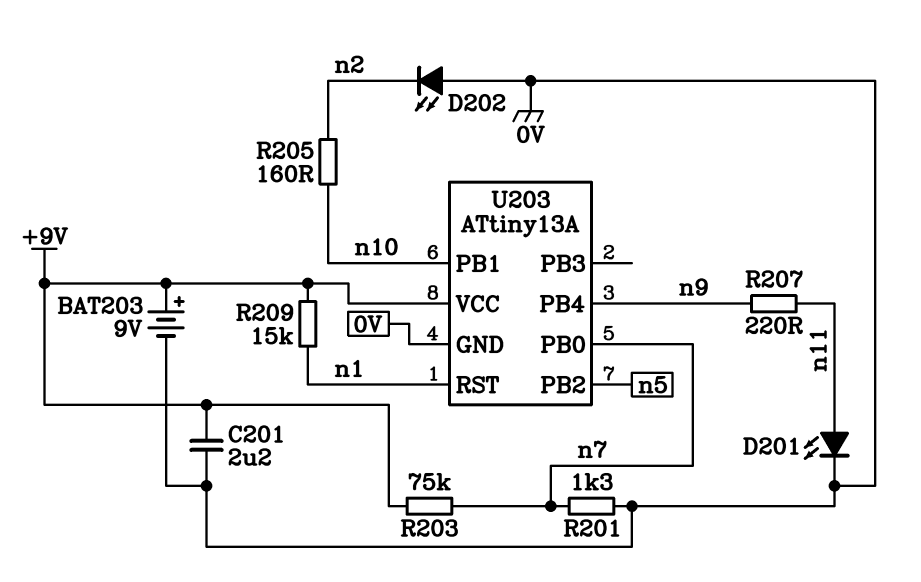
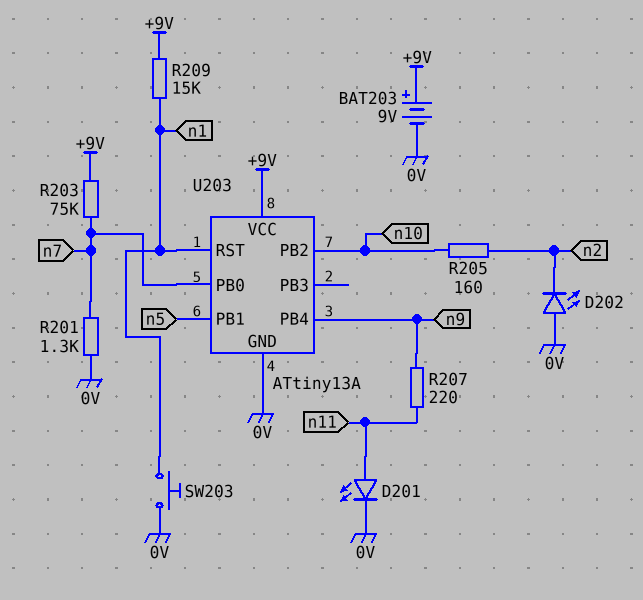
C201: 2.2uF (+9V, 0V) -> none
SW203: none -> button (0V, n1)
U203 pin PB1: n10 -> n5
U203 pin PB2: n5 -> n10

